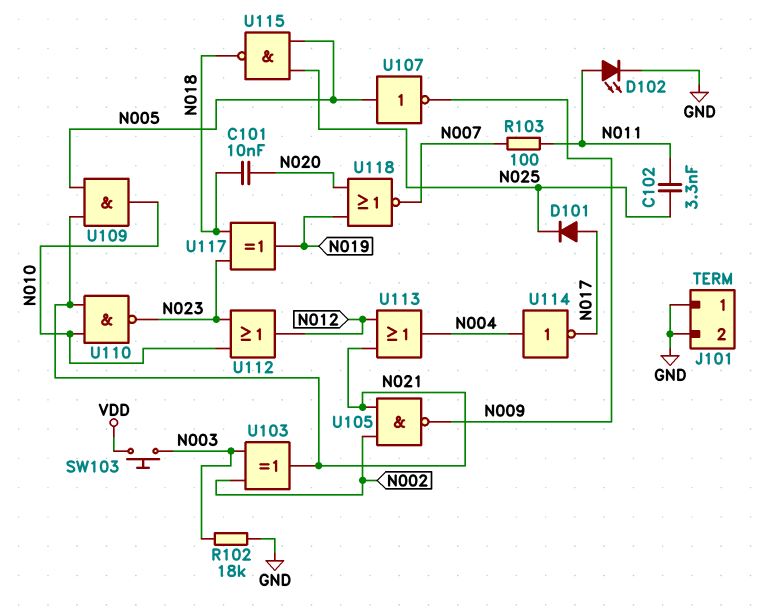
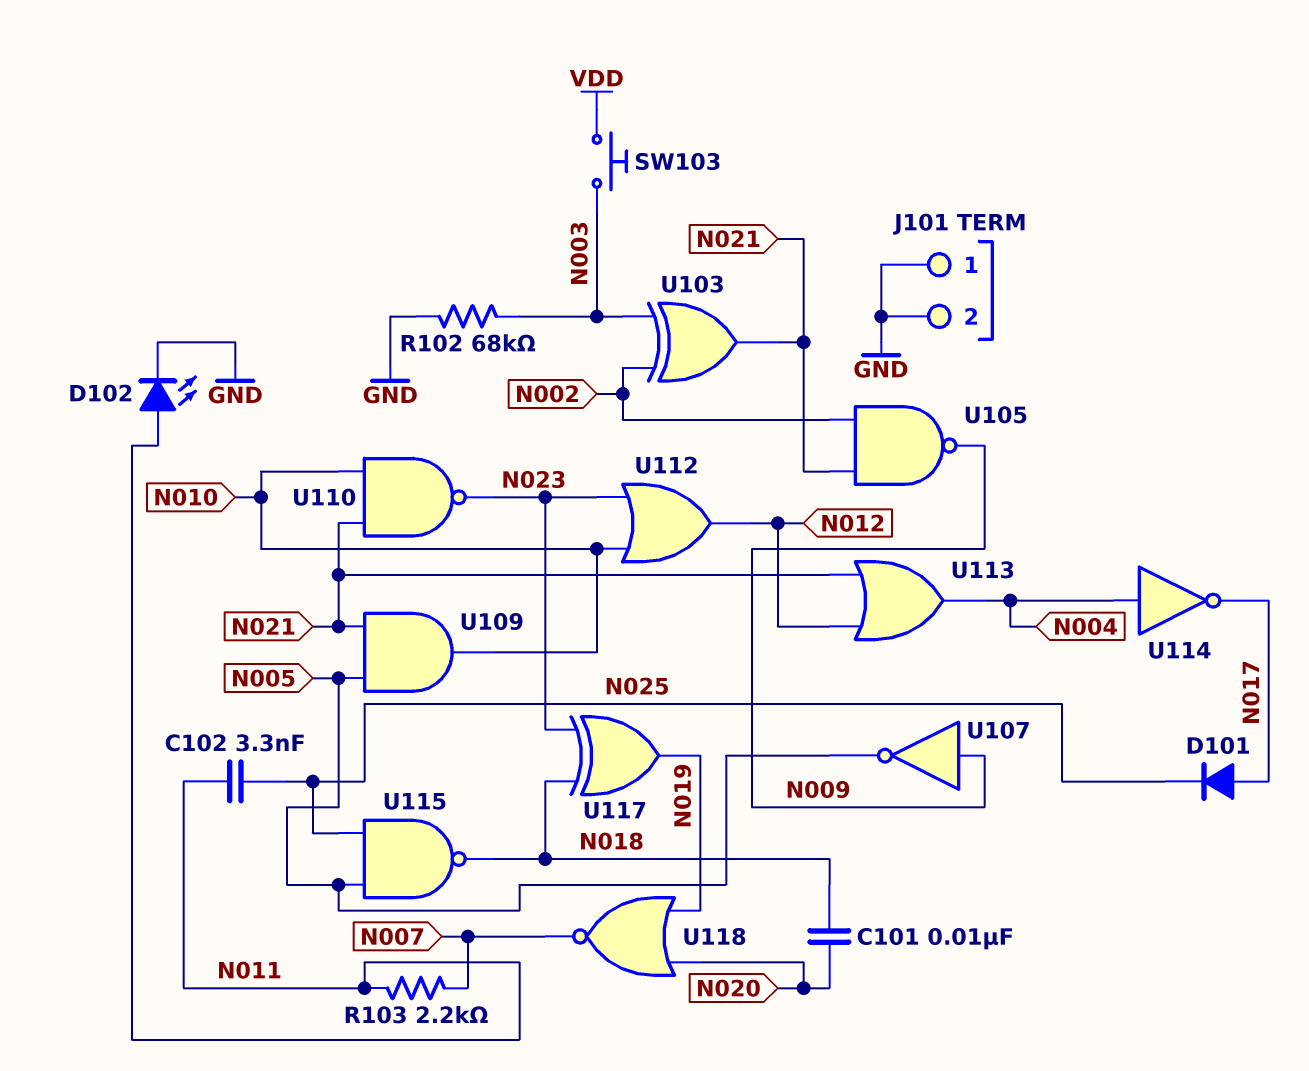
R102: 18k (GND, N003) -> 68k (GND, N003)
R103: 100 (N007, N011) -> 2.2k (N007, N011)
U107: NOT (in N005, out N009) -> NOT (in N009, out N005)

